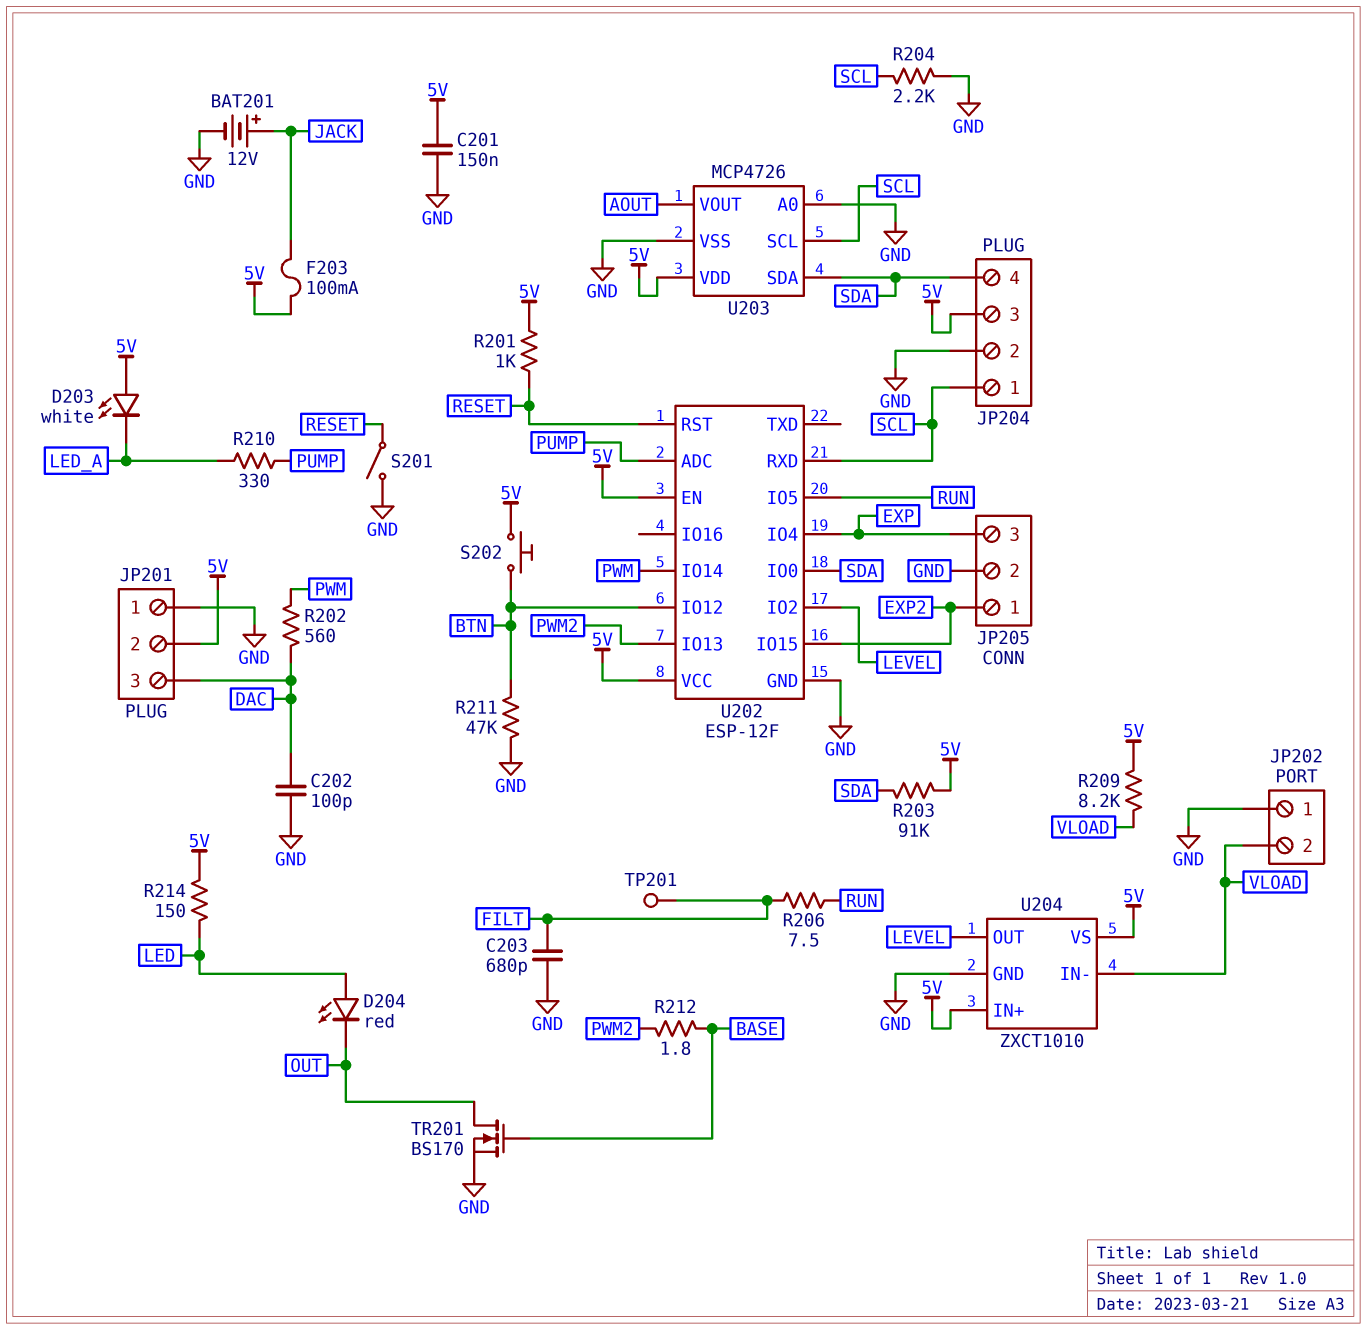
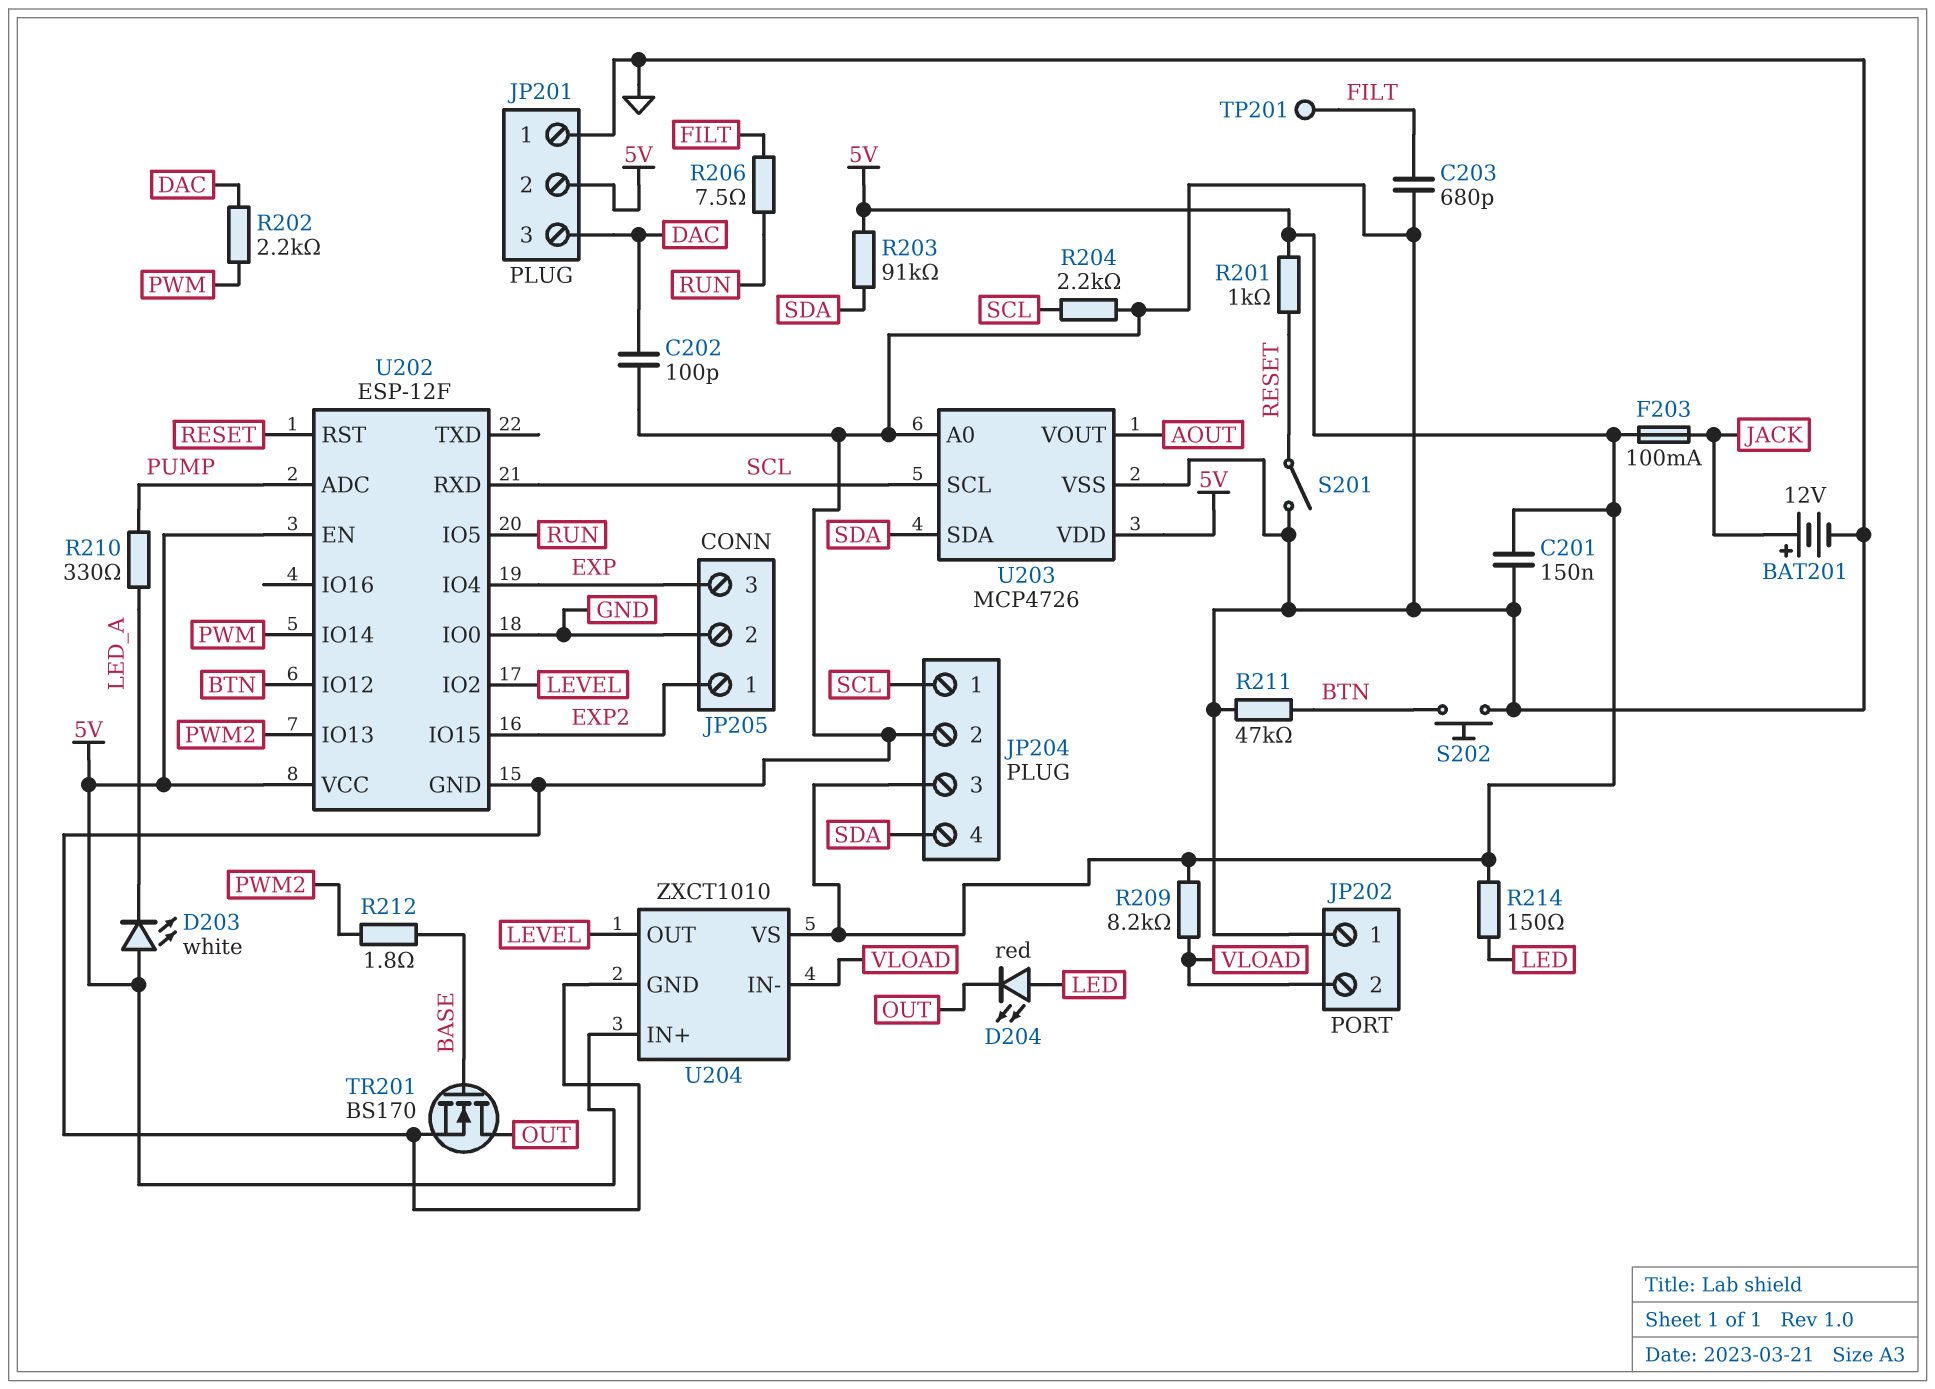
R202: 560 (DAC, PWM) -> 2.2k (DAC, PWM)
S202: button (5V, BTN) -> button (BTN, GND)
U202 pin IO0: SDA -> GND

